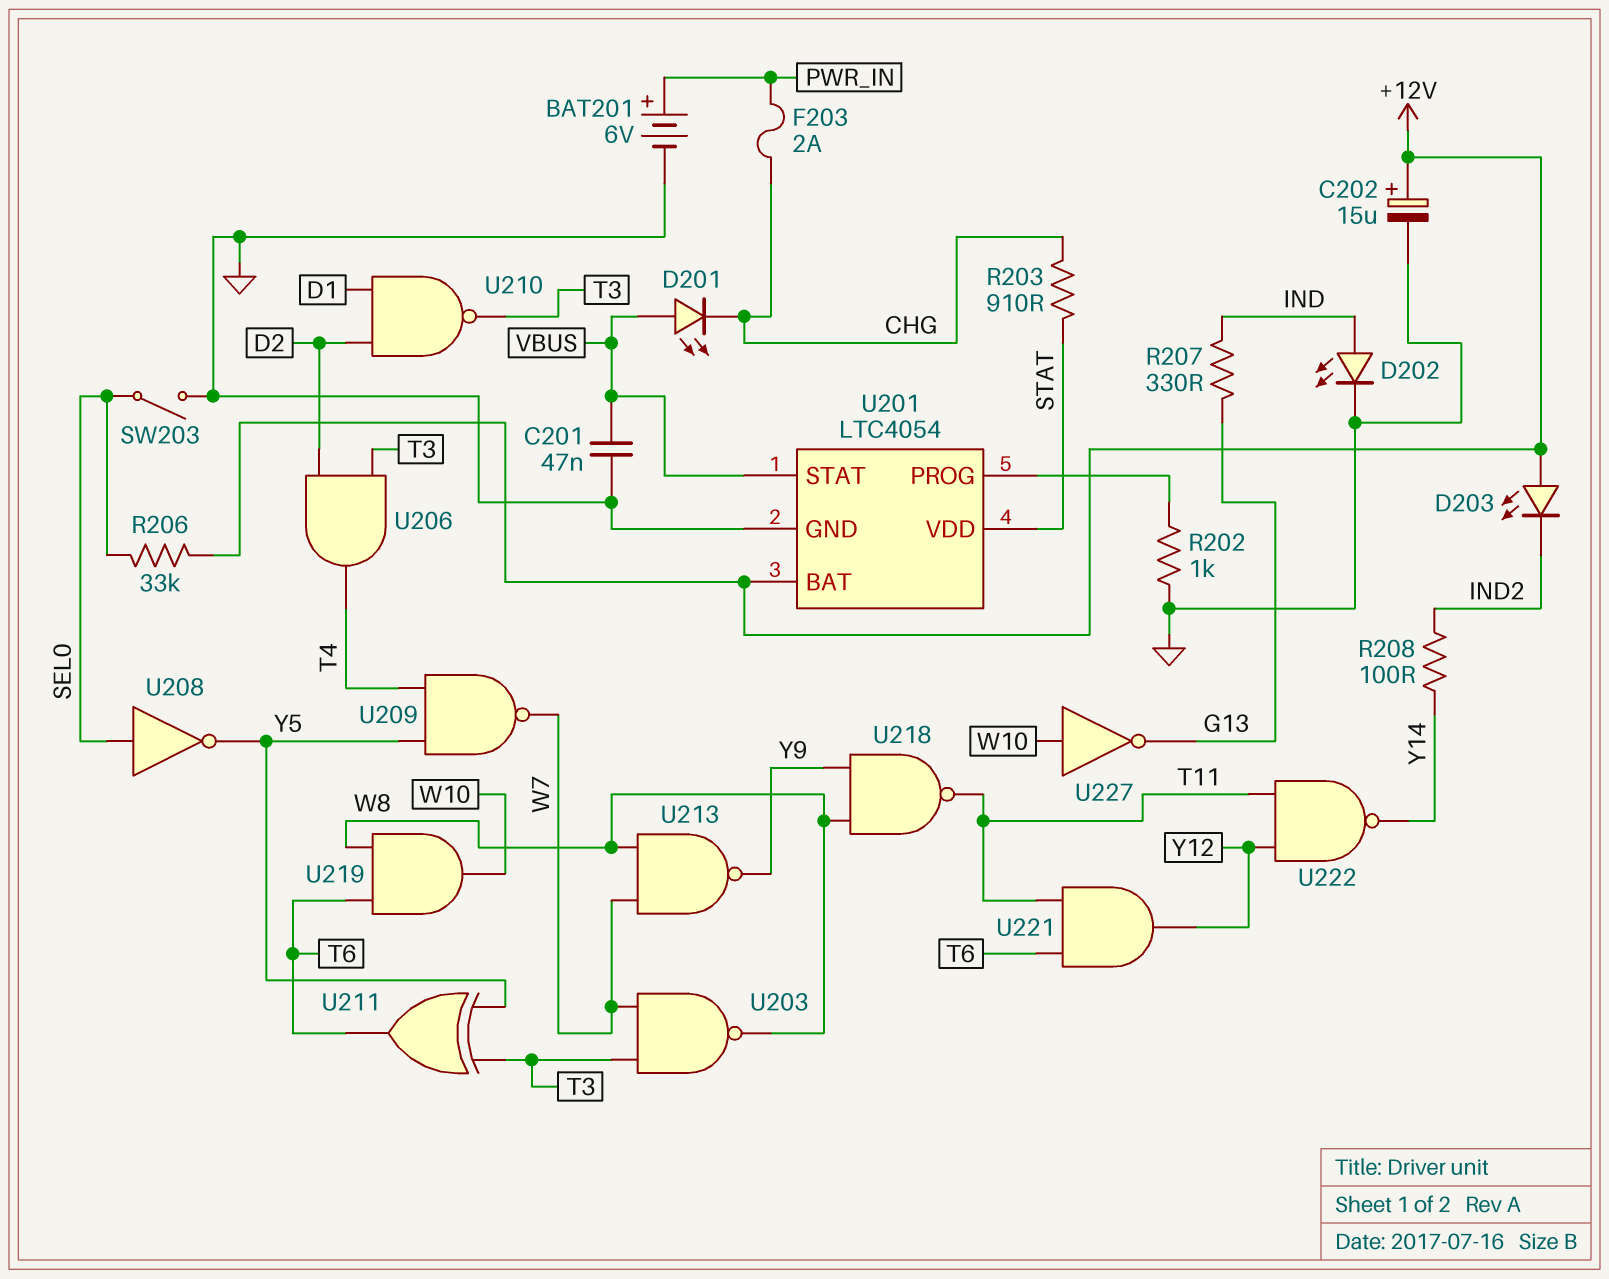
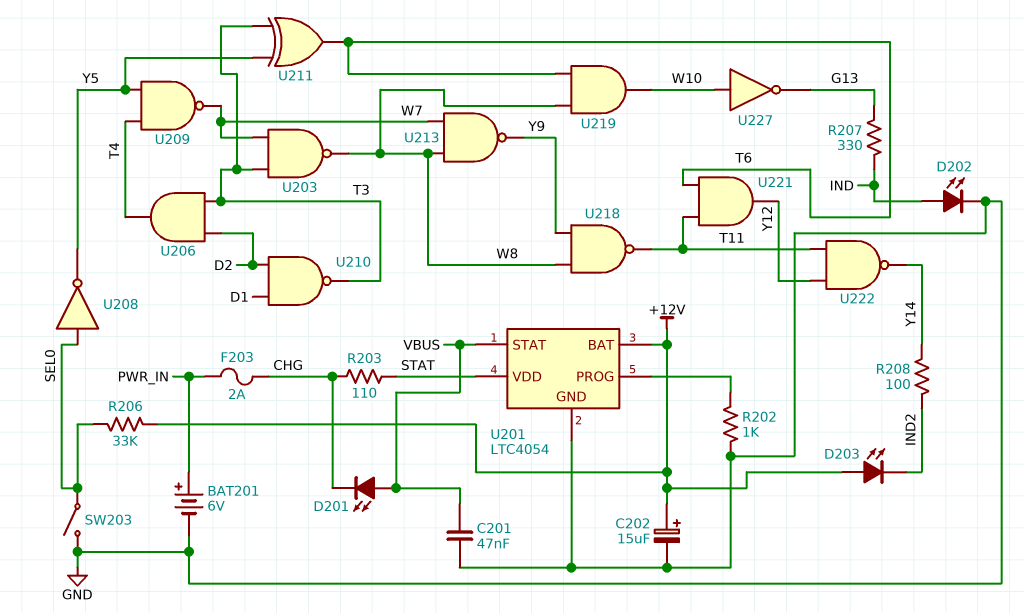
R203: 910 (CHG, STAT) -> 110 (CHG, STAT)

